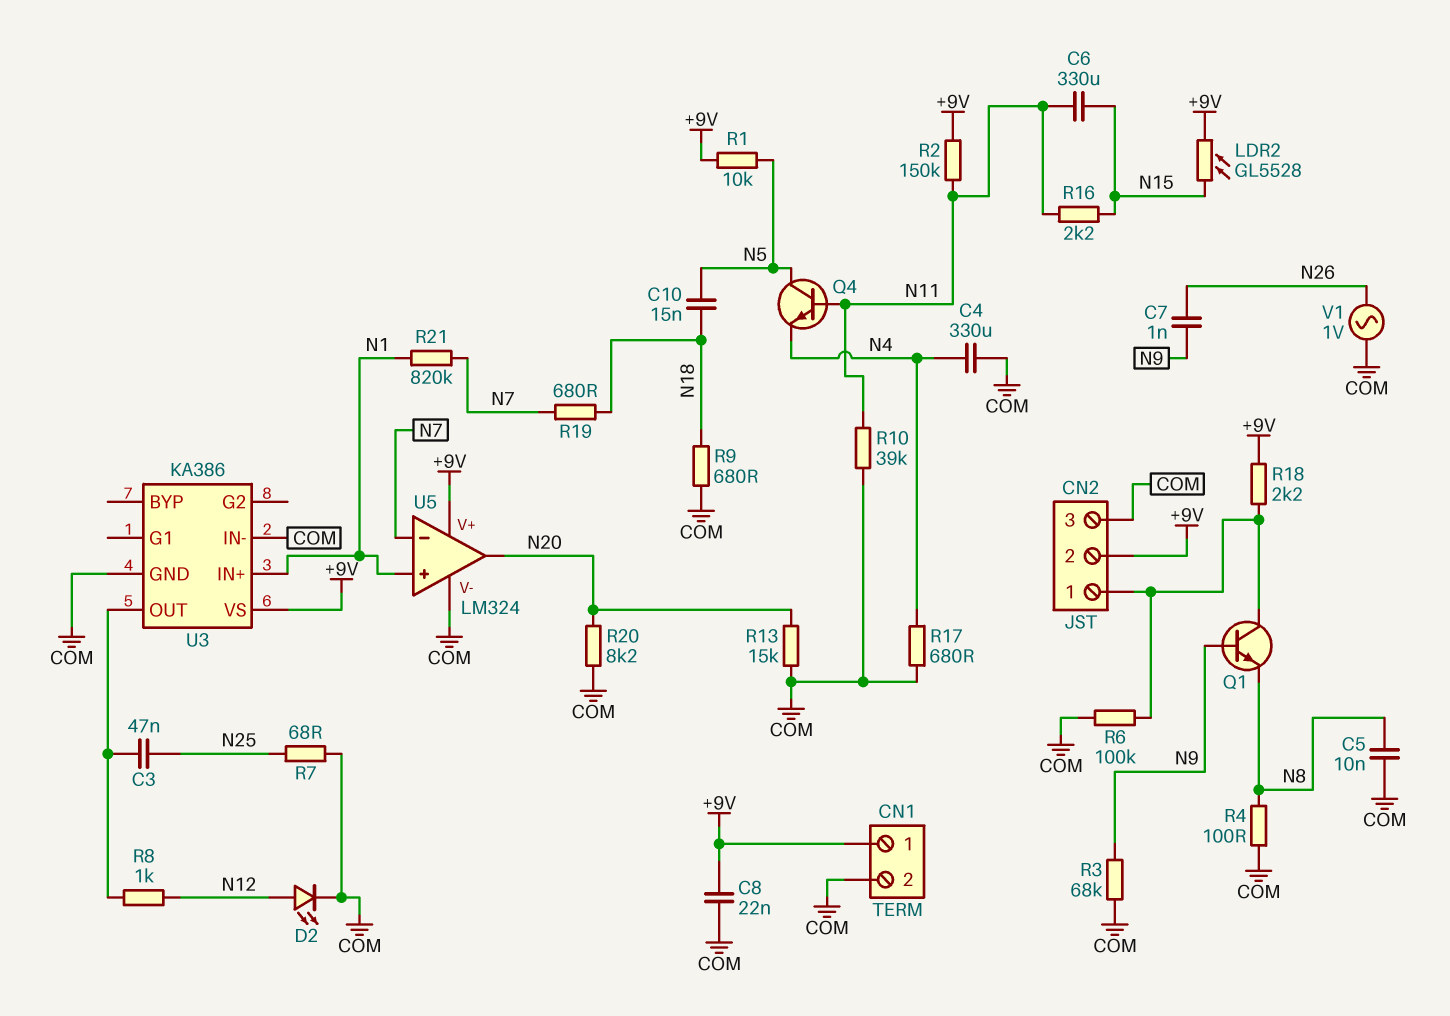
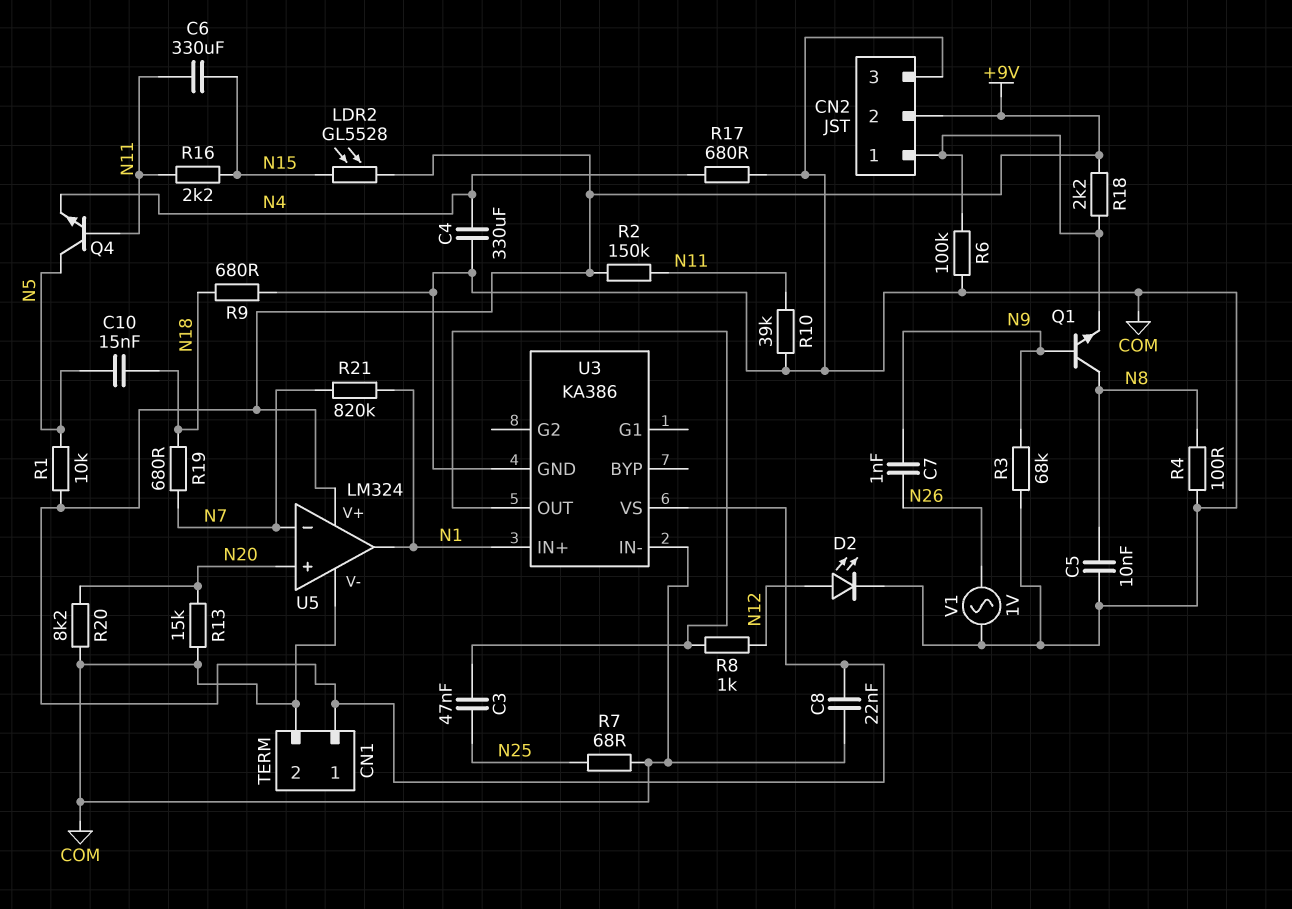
Q1: NPN (B N9, C CN2/1, E N8) -> NPN (B N9, C N8, E CN2/1)
U5 pin in+: N1 -> N20
U5 pin out: N20 -> N1

